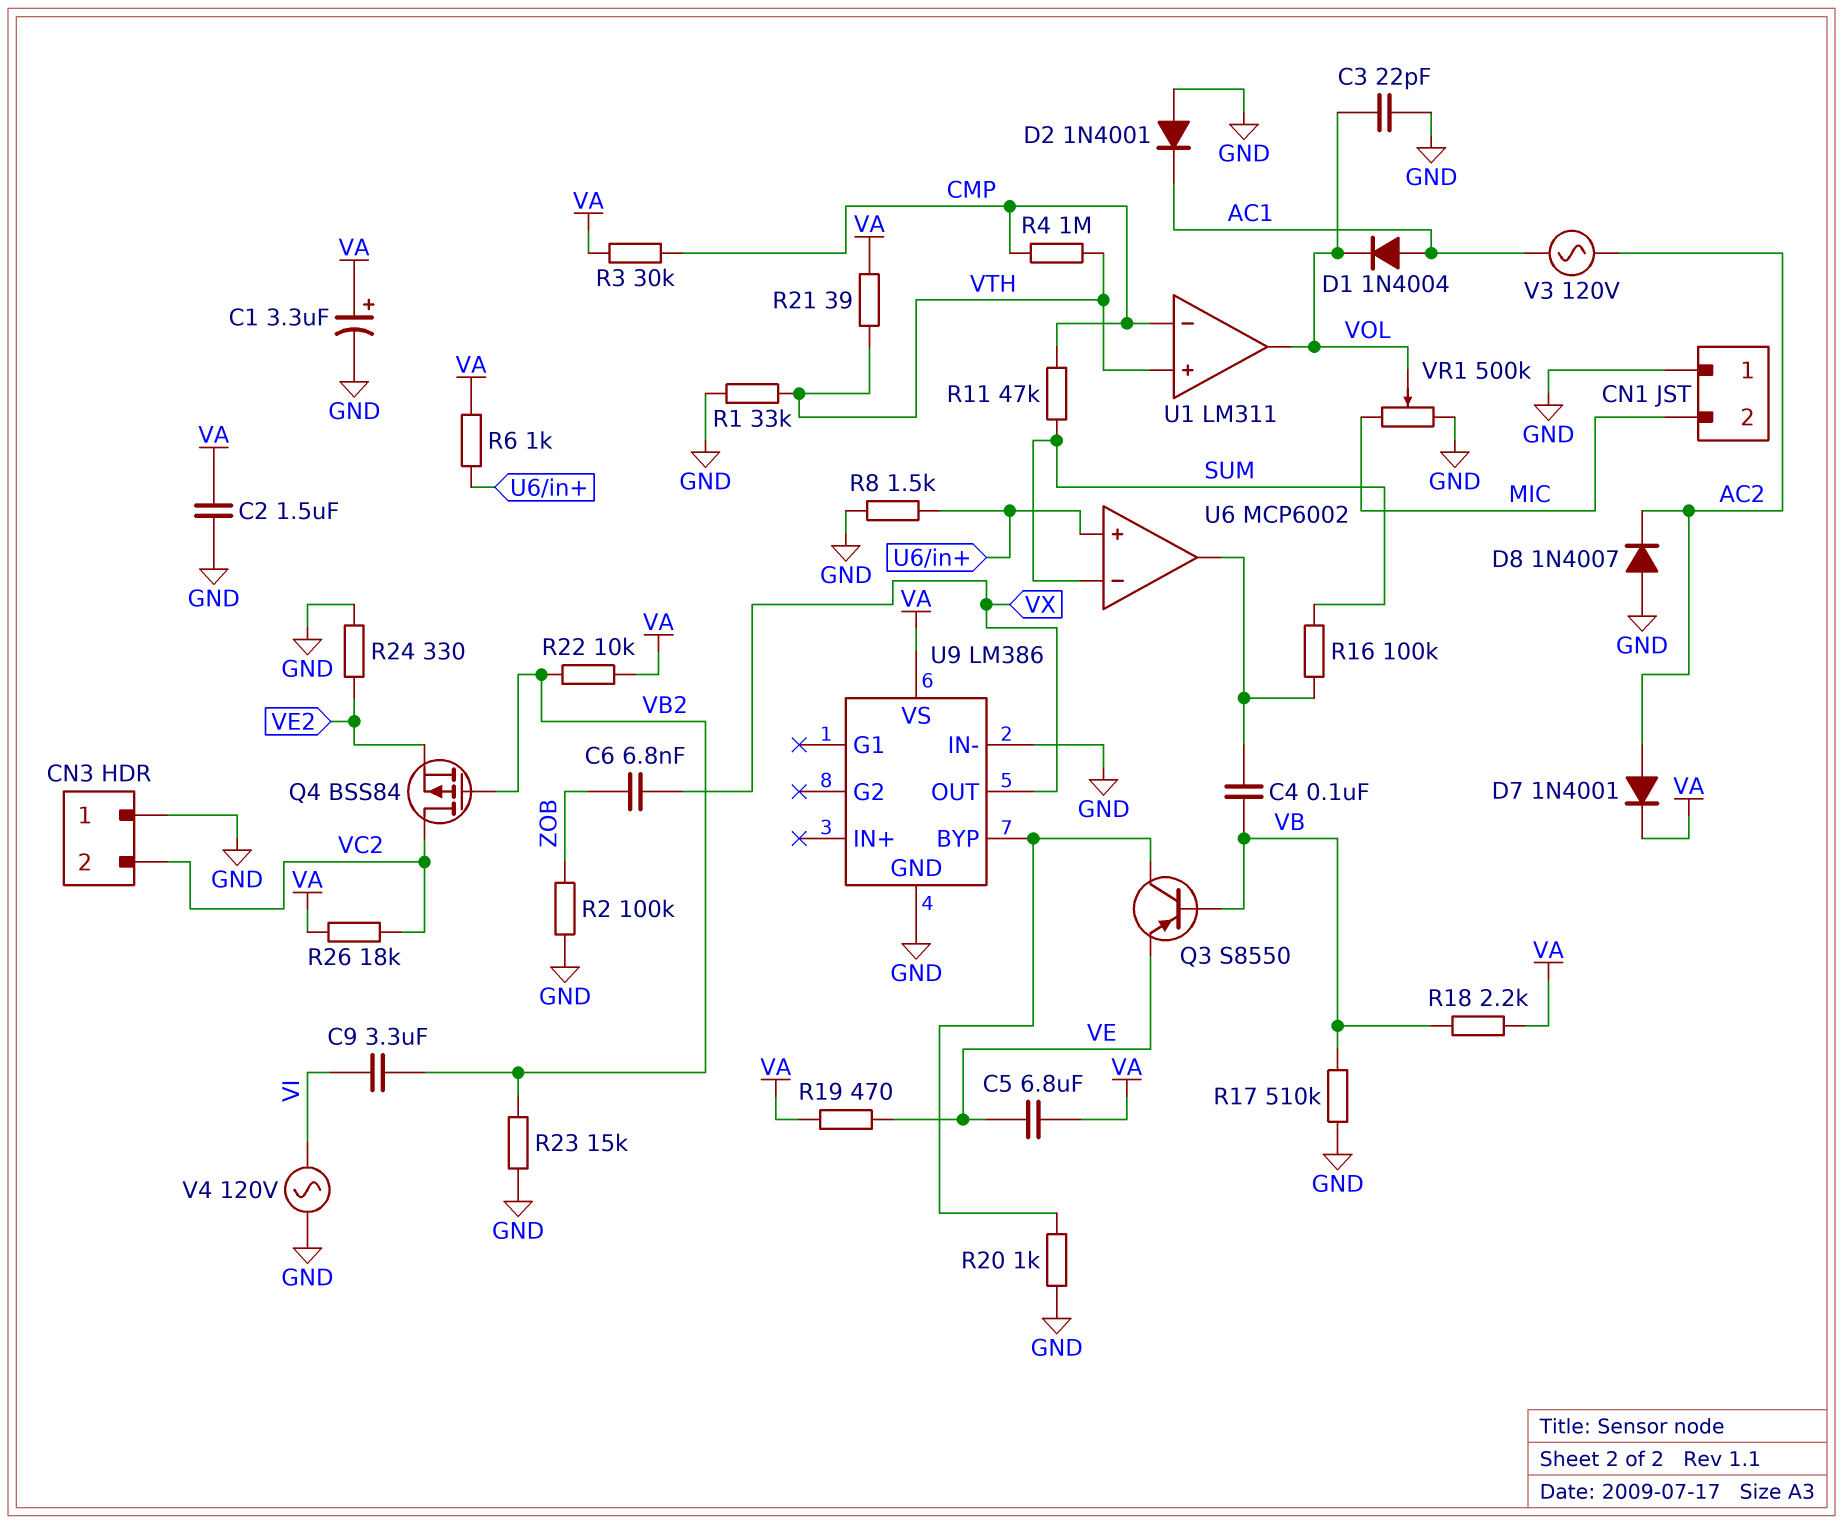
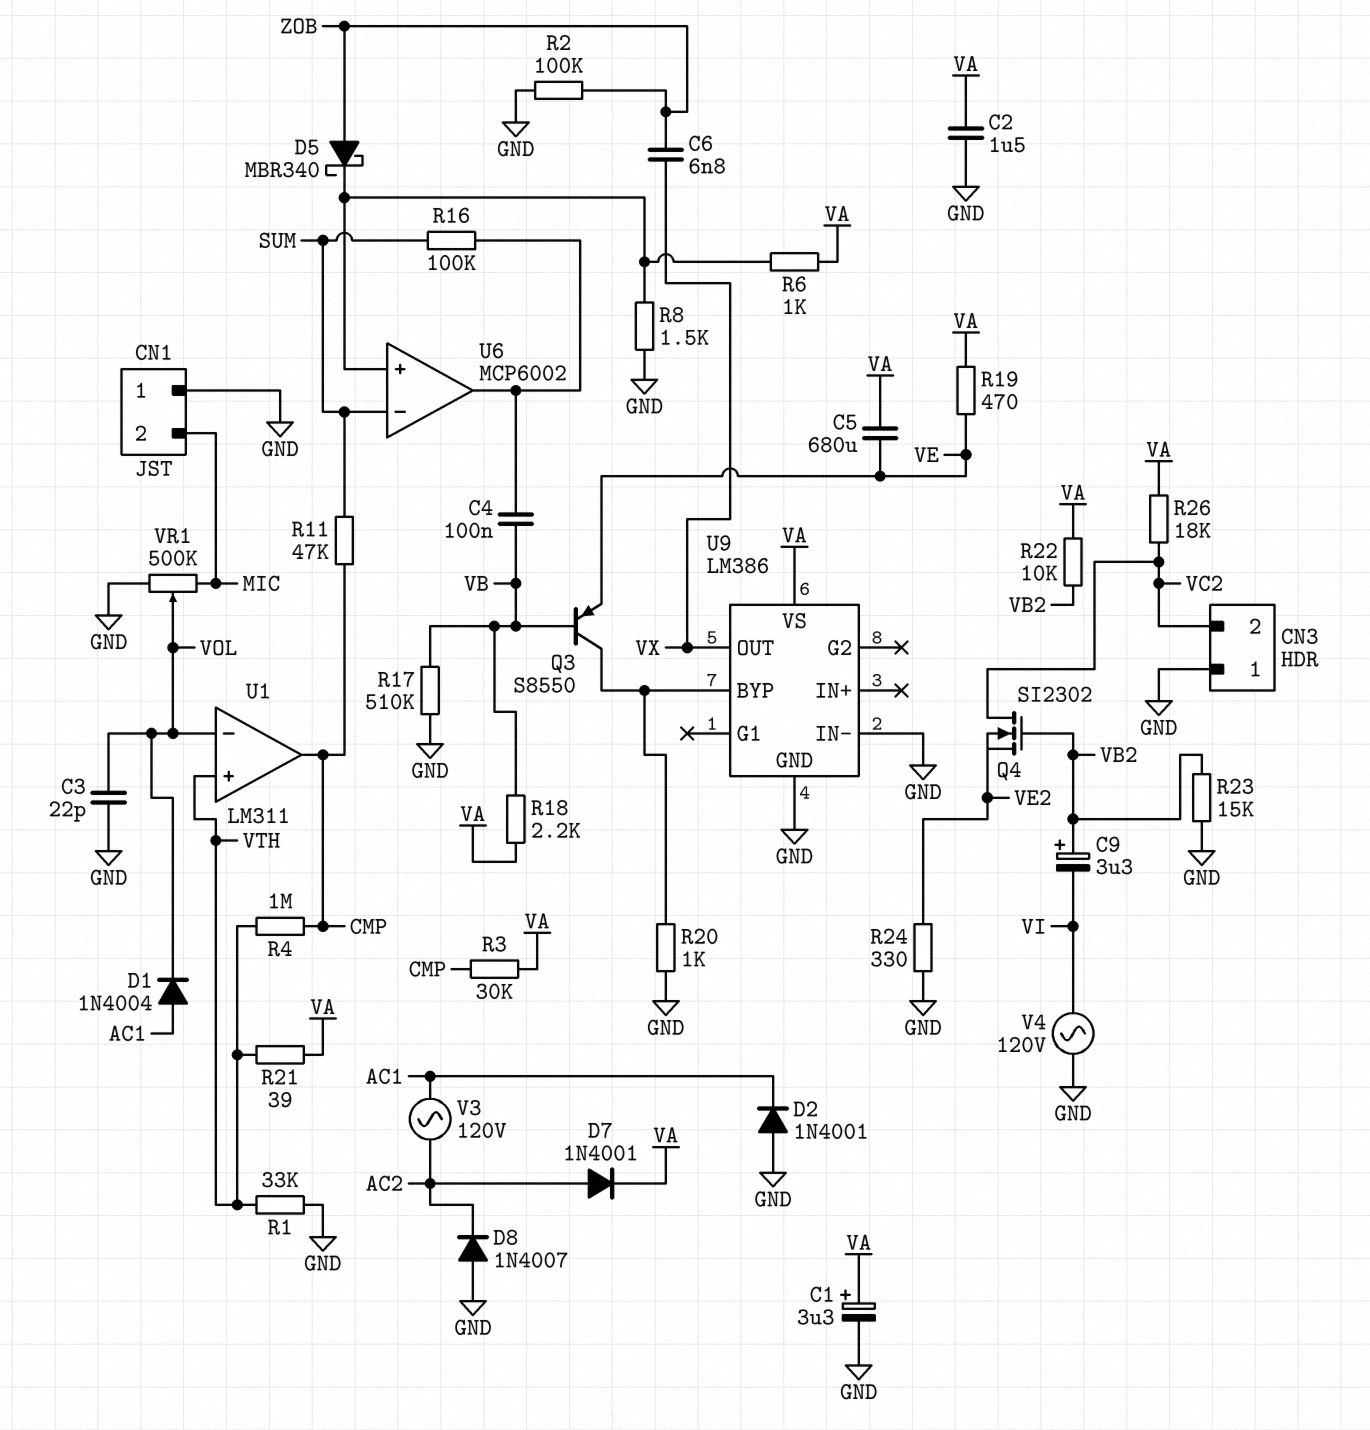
C5: 6.8uF (VA, VE) -> 680uF (VA, VE)
C9: 3.3uF (VB2, VI) -> 3.3uF (plus VB2, minus VI)
D5: none -> schottky MBR340 (A ZOB, K U6/in+)
Q4: PMOS BSS84 (G VB2, D VC2, S VE2) -> NMOS SI2302 (G VB2, D VC2, S VE2)
U1 pin in-: CMP -> VOL
U1 pin out: VOL -> CMP

